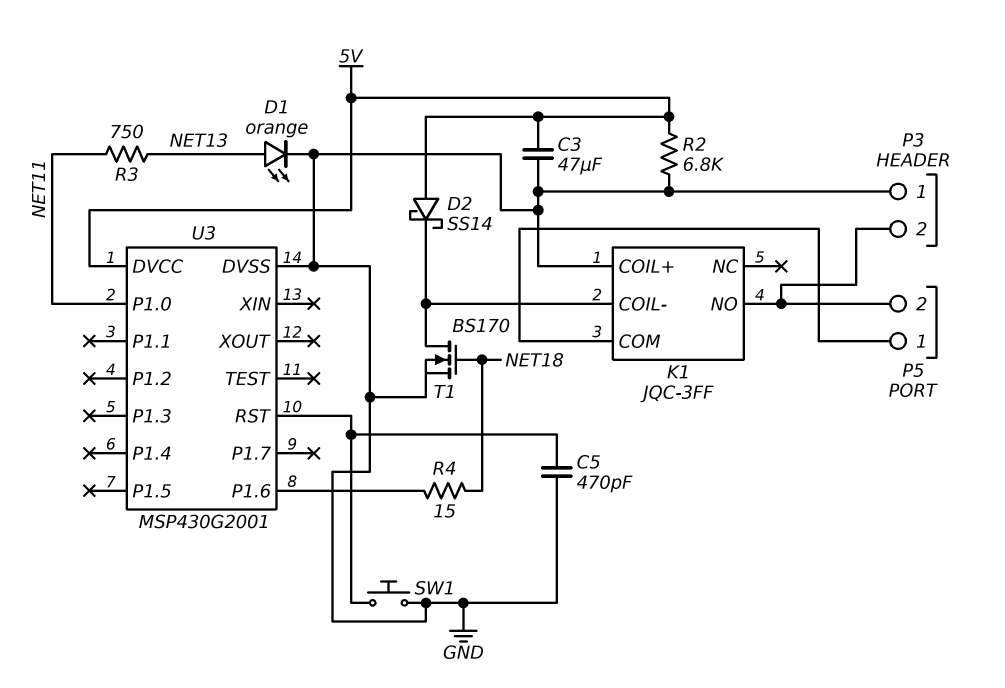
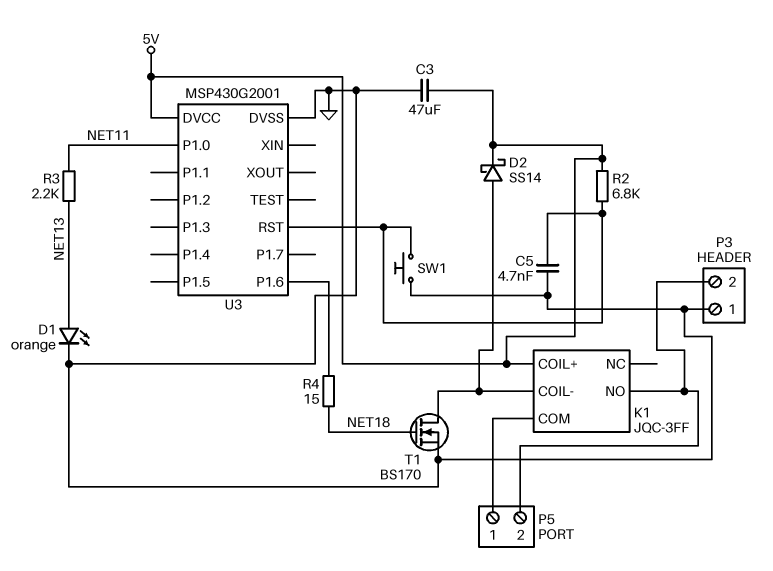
C5: 470pF (GND, U3/RST) -> 4.7nF (GND, U3/RST)
D2: schottky SS14 (A 5V, K K1/COIL-) -> schottky SS14 (A K1/COIL-, K 5V)
K1 pin COIL+: GND -> 5V
R2: 6.8k (5V, GND) -> 6.8k (5V, U3/RST)
R3: 750 (NET11, NET13) -> 2.2k (NET11, NET13)

